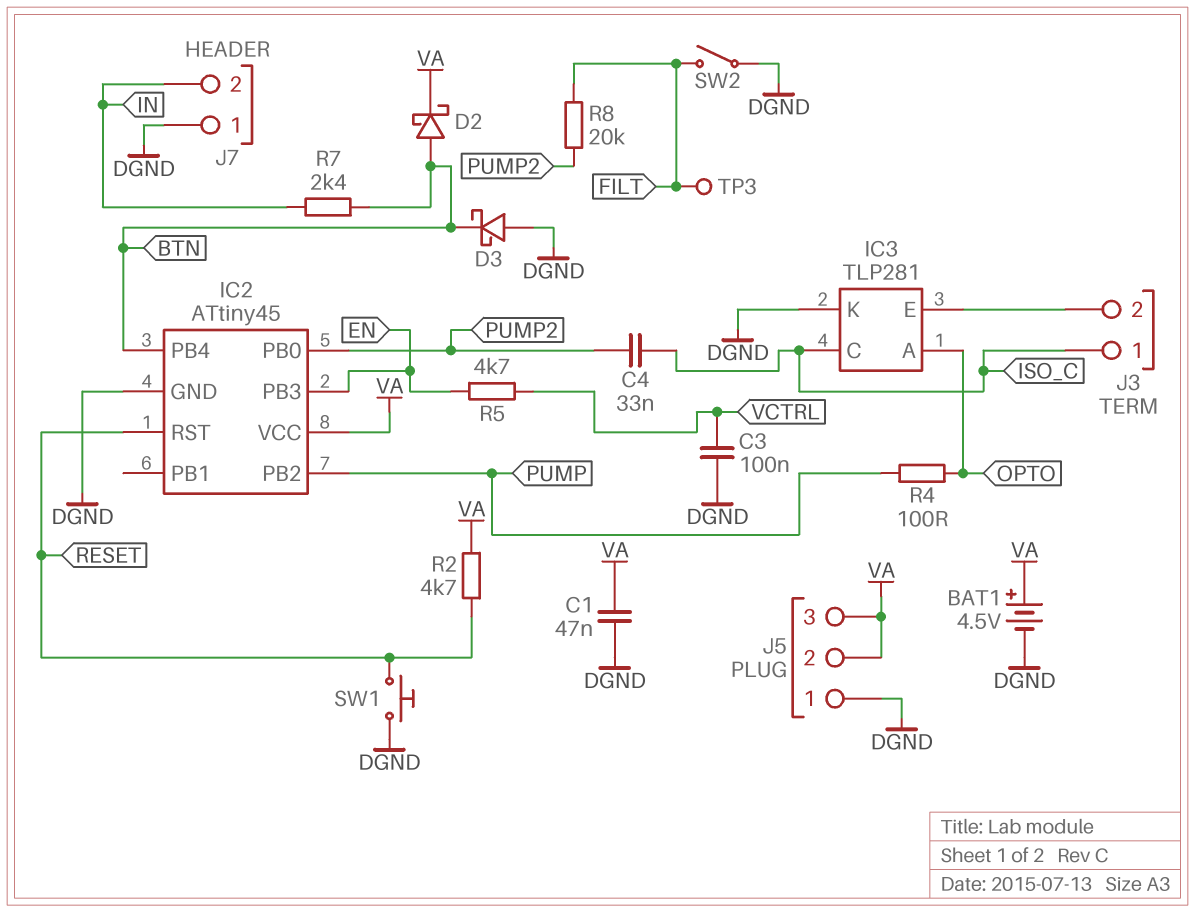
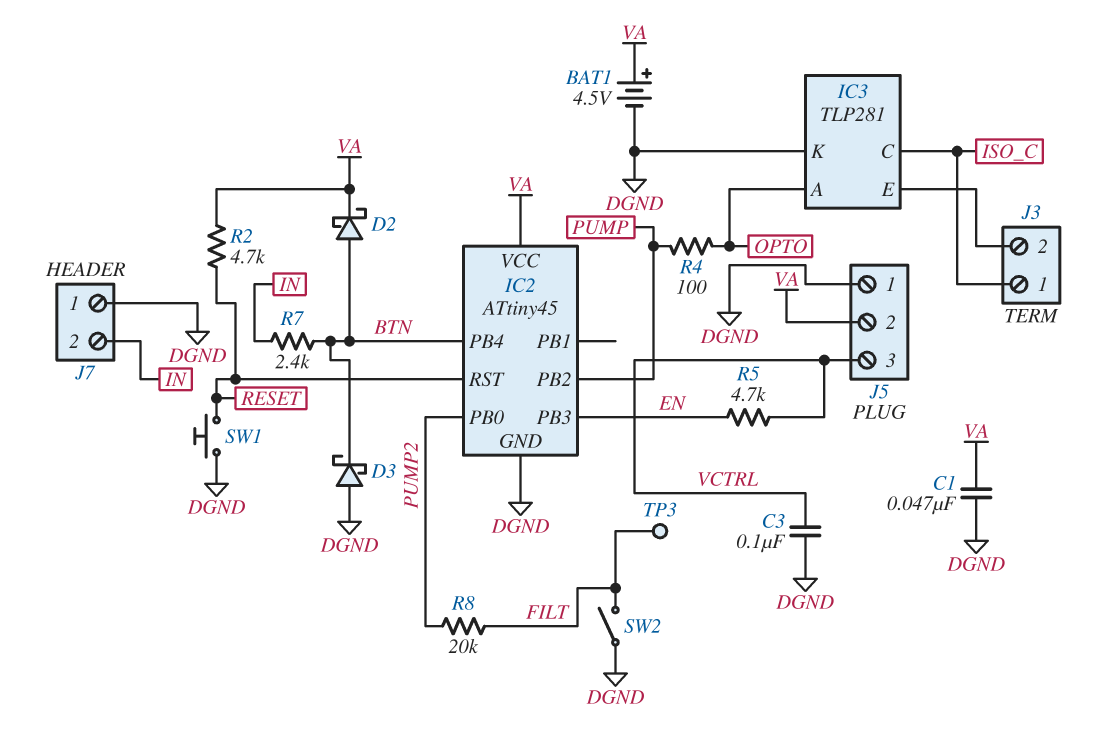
C4: 33nF (ISO_C, PUMP2) -> none
J5 pin 3: VA -> VCTRL

